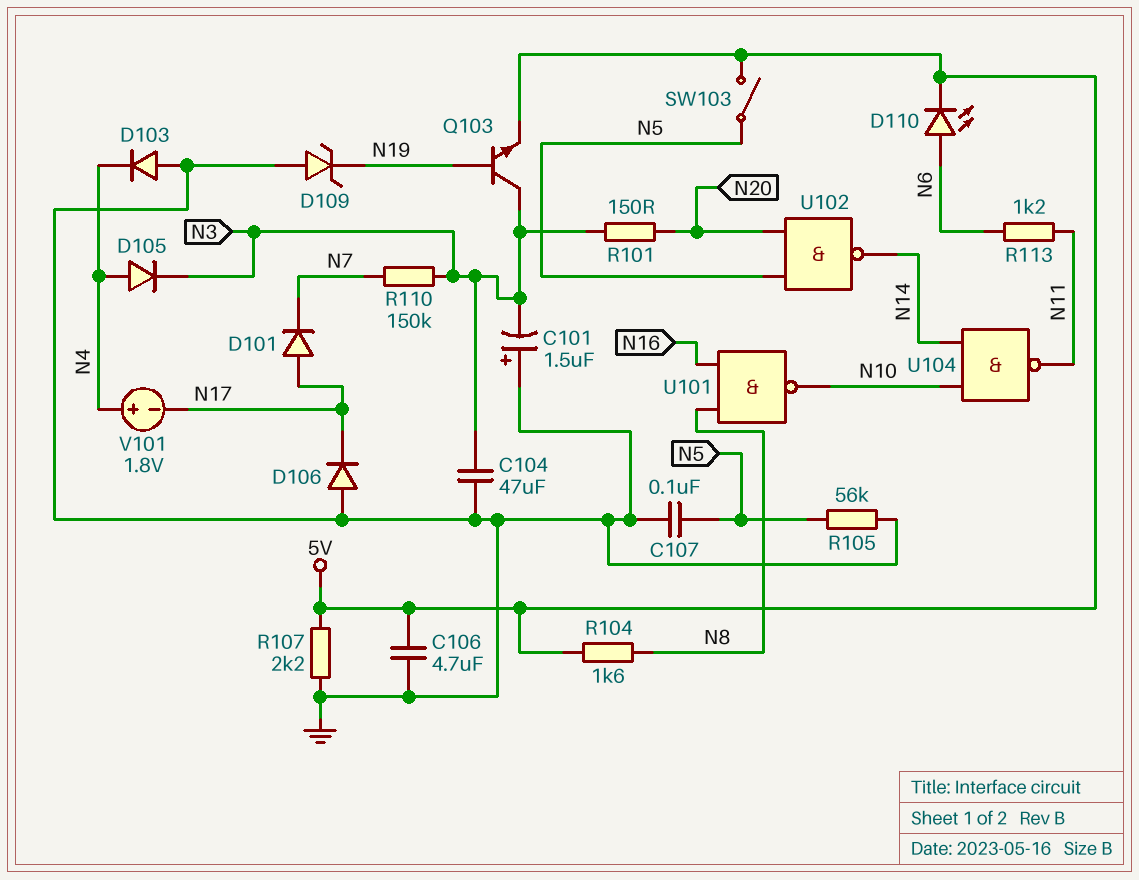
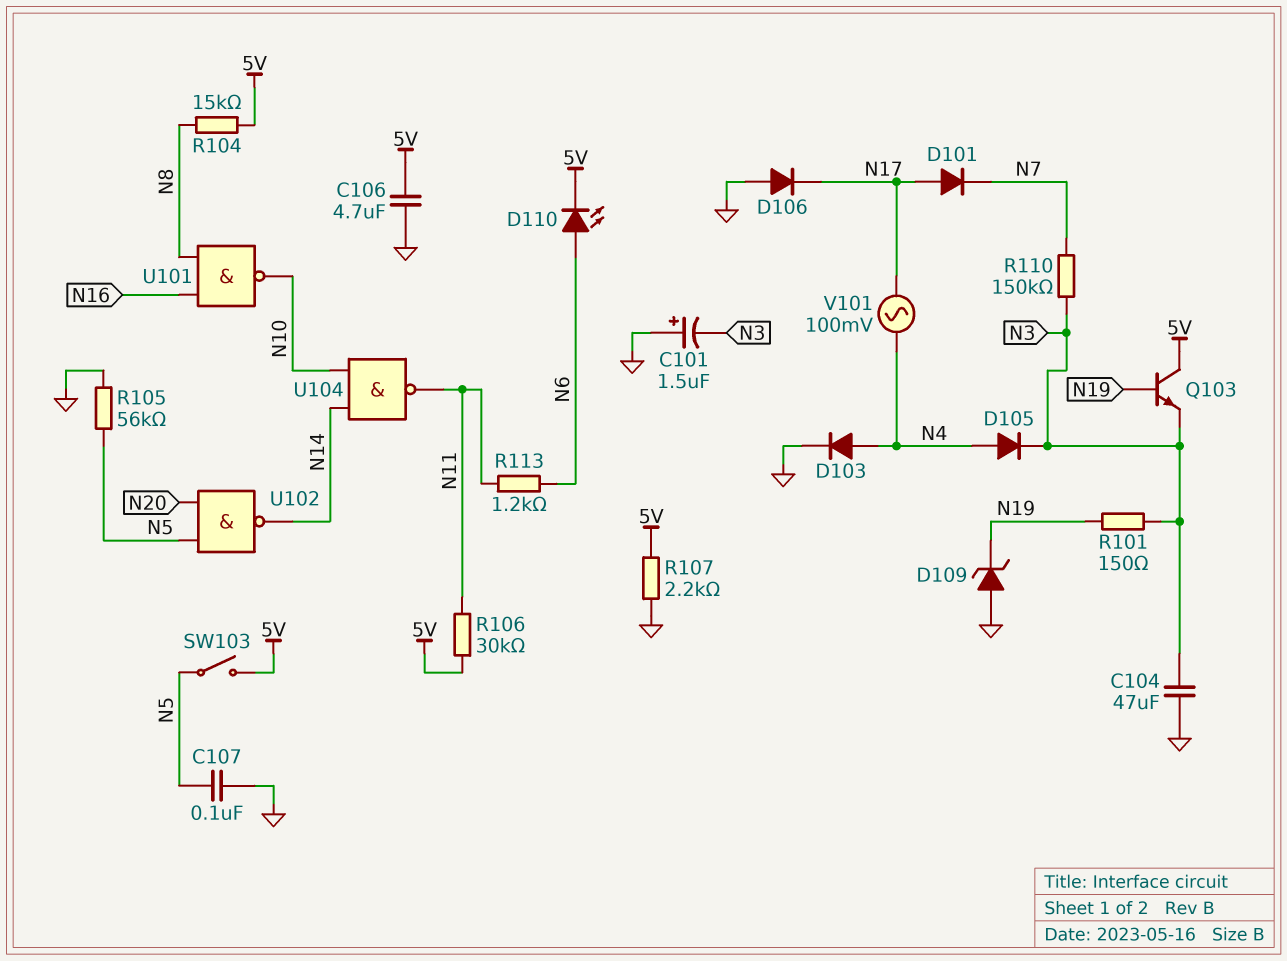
D103: diode (A GND, K N4) -> diode (A N4, K GND)
Q103: NPN (B N19, C N3, E 5V) -> NPN (B N19, C 5V, E N3)
R101: 150 (N3, N20) -> 150 (N3, N19)
R104: 1.6k (5V, N8) -> 15k (5V, N8)
R106: none -> 30k (5V, N11)
V101: 1.8V (plus N4, minus N17) -> AC 100mV (N4, N17)

